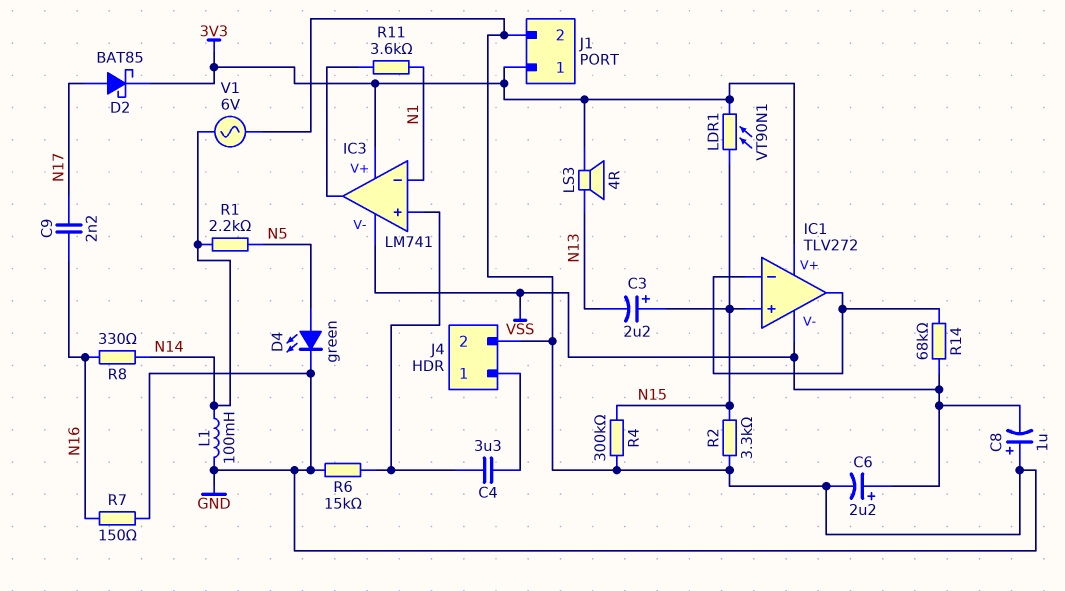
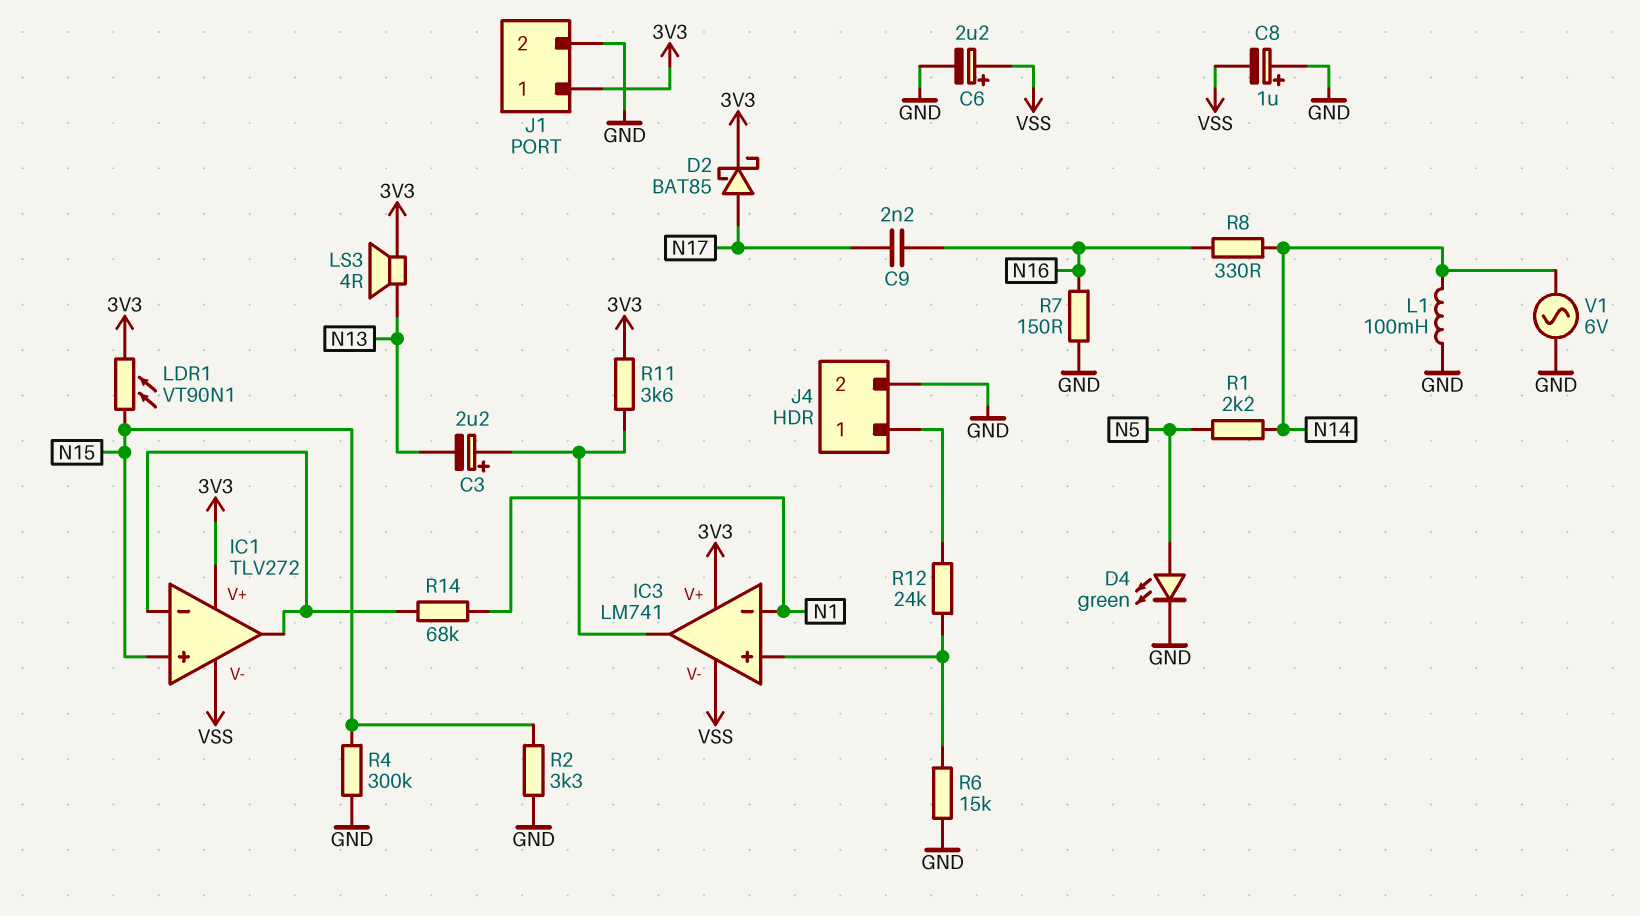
C3: 2.2uF (plus N15, minus N13) -> 2.2uF (plus IC3/out, minus N13)
C4: 3.3uF (IC3/in+, J4/1) -> none
R11: 3.6k (IC3/out, N1) -> 3.6k (3V3, IC3/out)
R12: none -> 24k (IC3/in+, J4/1)
R14: 68k (IC1/in-, VSS) -> 68k (IC1/in-, N1)

